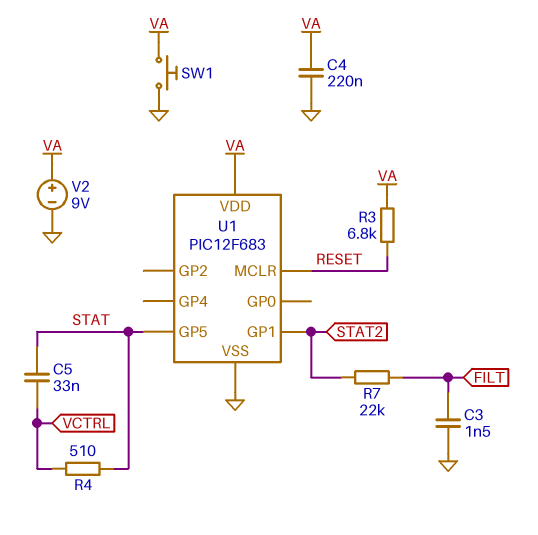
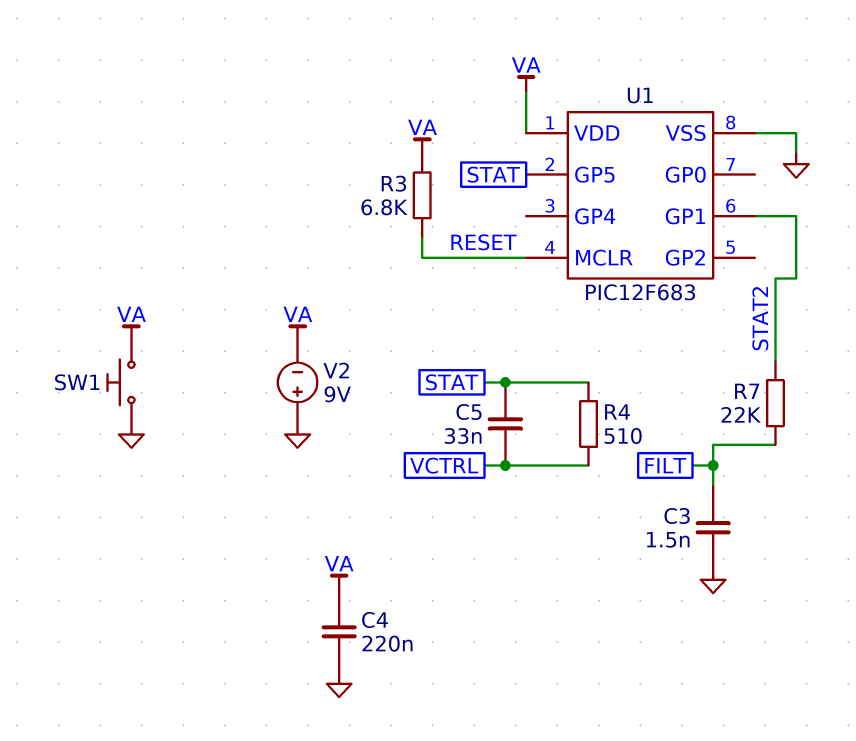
V2: 9V (plus VA, minus GND) -> 9V (plus GND, minus VA)

